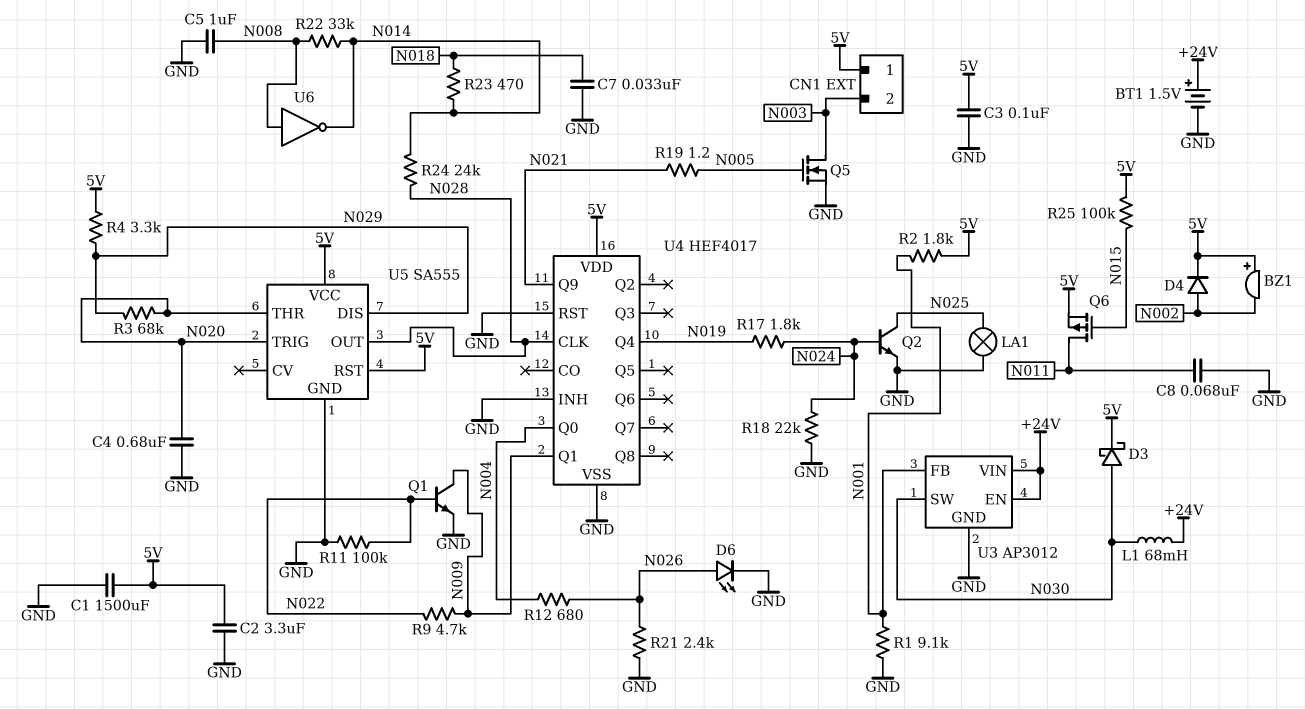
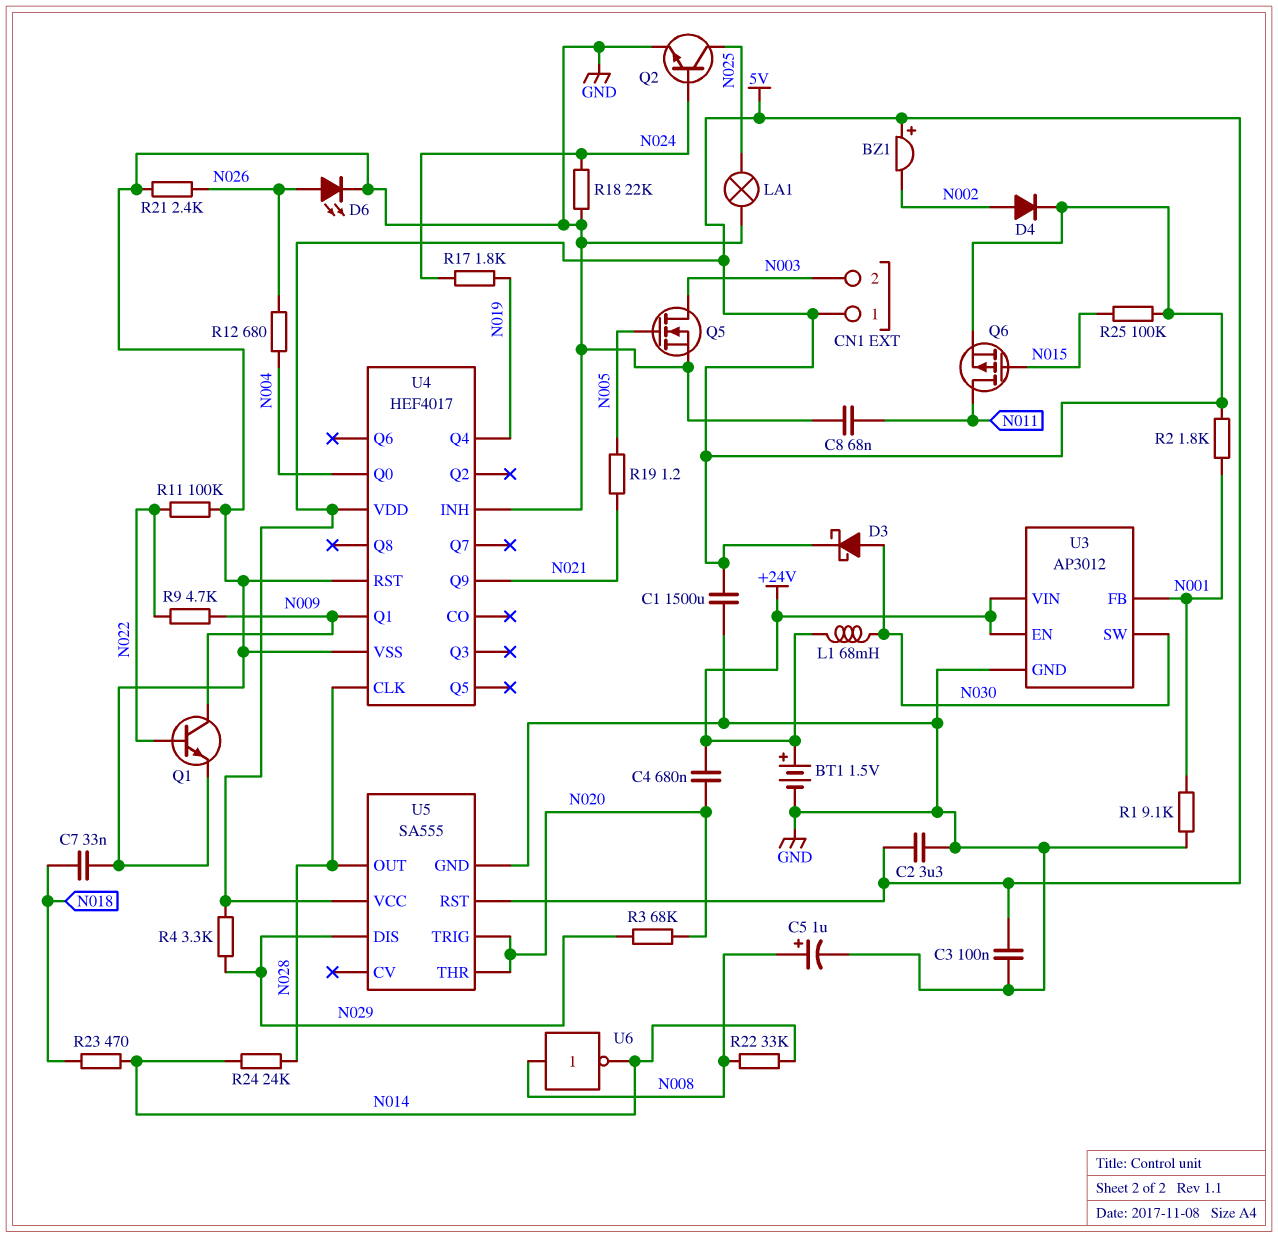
C4: 680nF (GND, N020) -> 680nF (+24V, N020)
C5: 1uF (GND, N008) -> 1uF (plus N008, minus GND)

